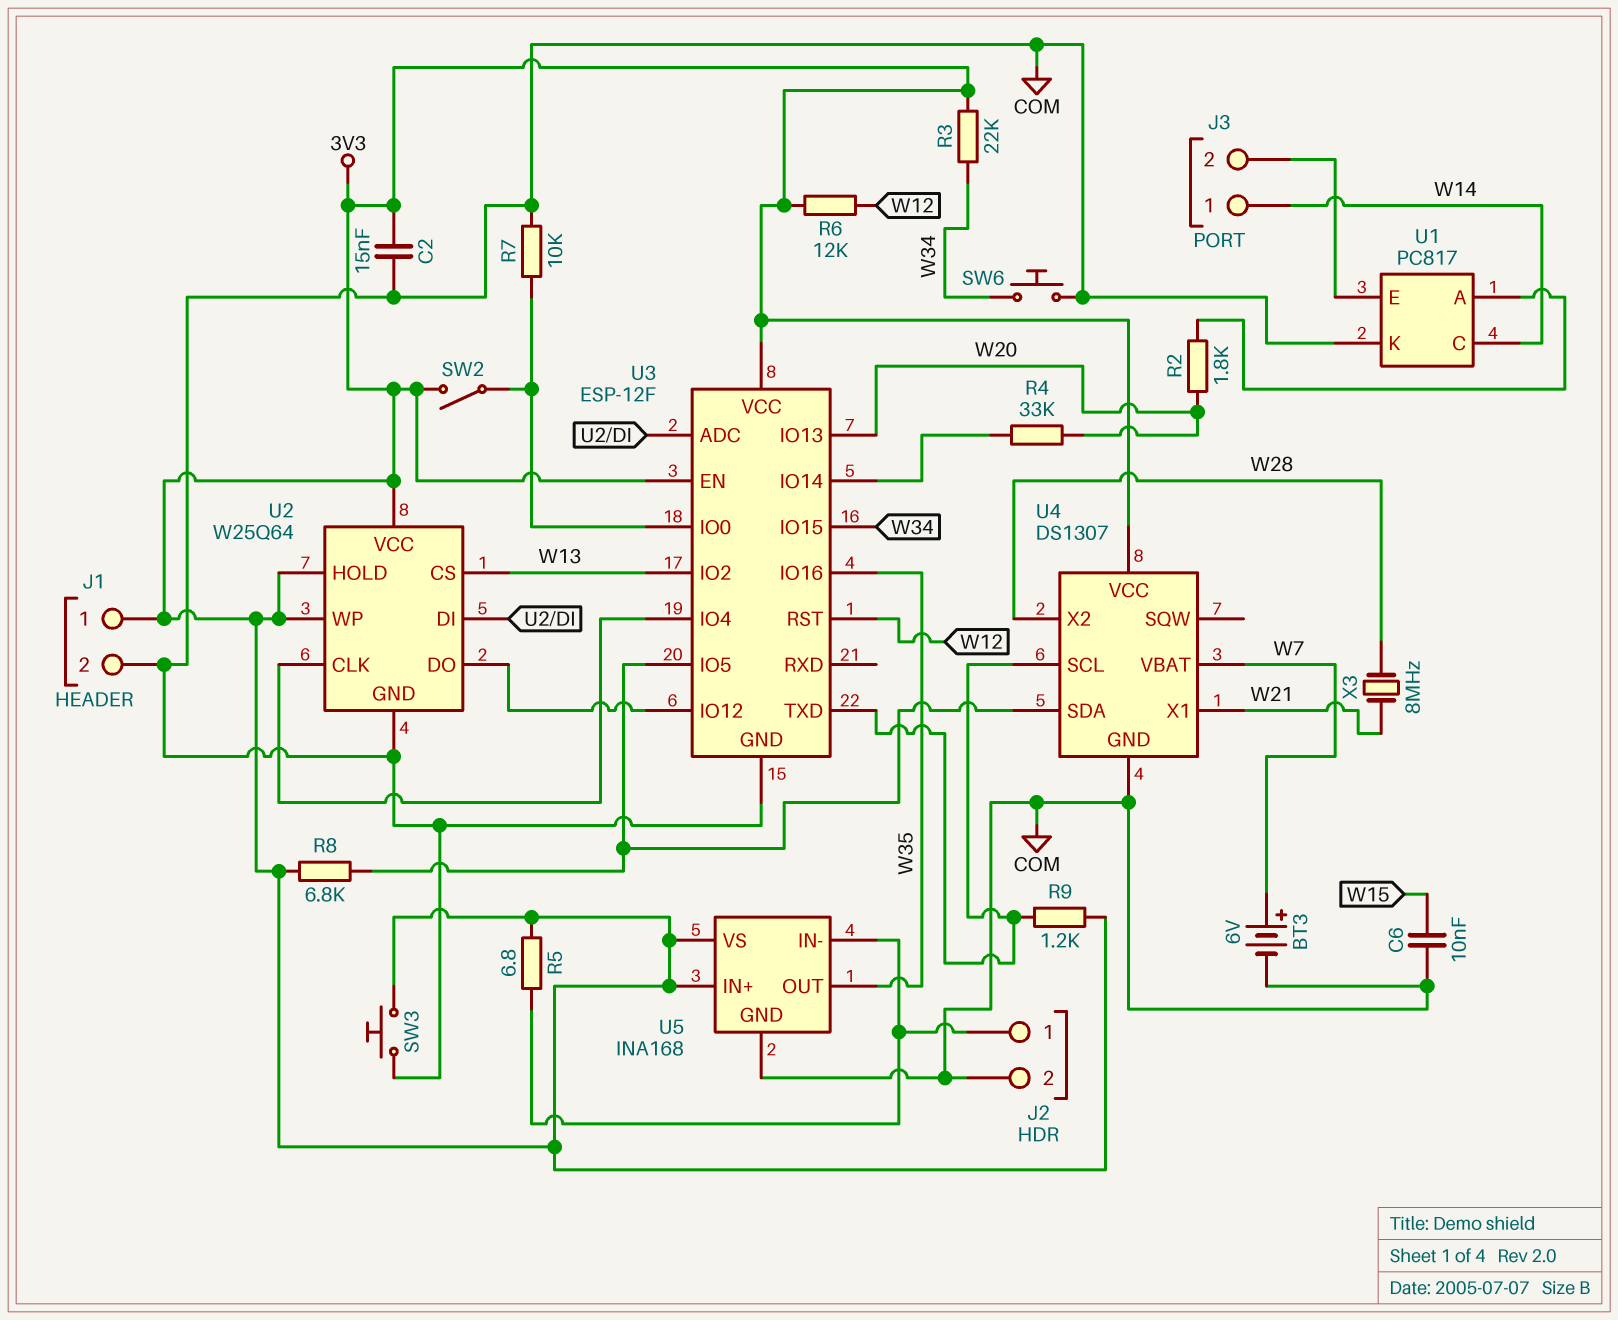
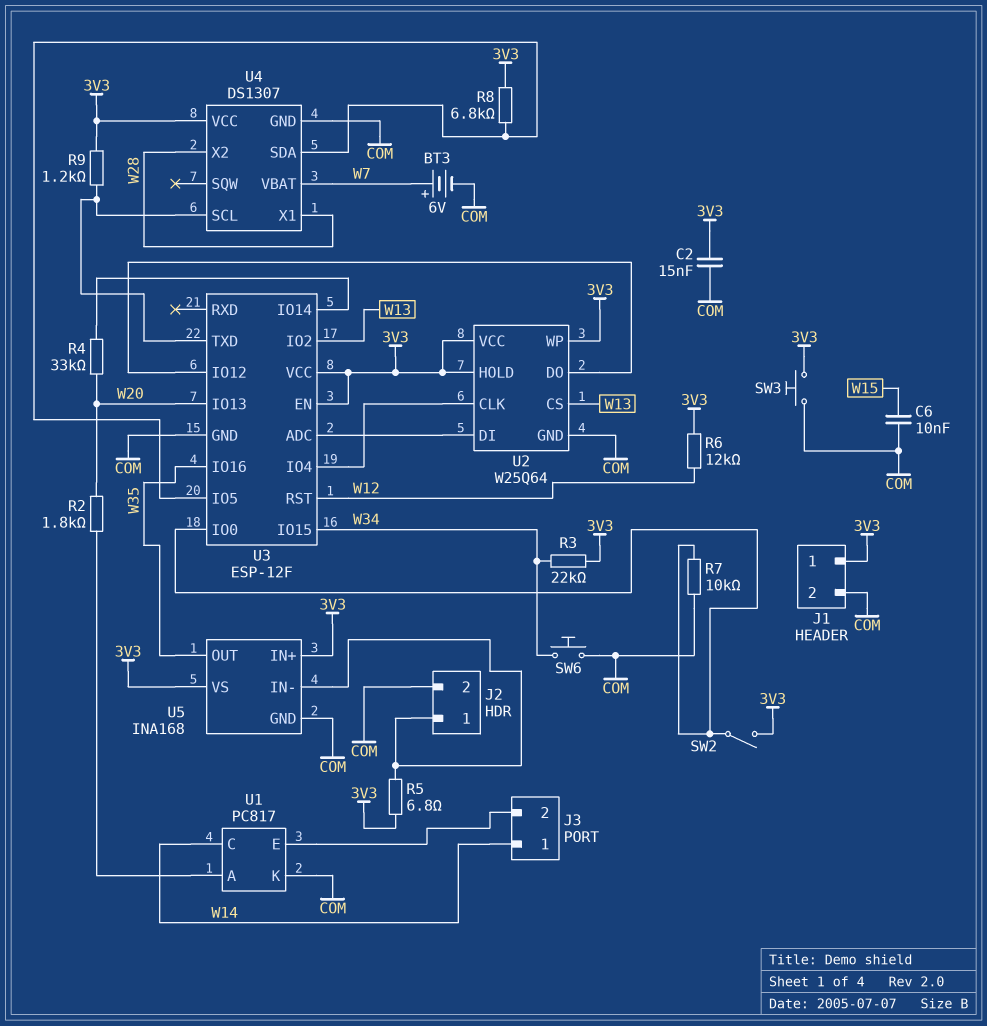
U4 pin X1: W21 -> W28
X3: 8MHz (W21, W28) -> none

